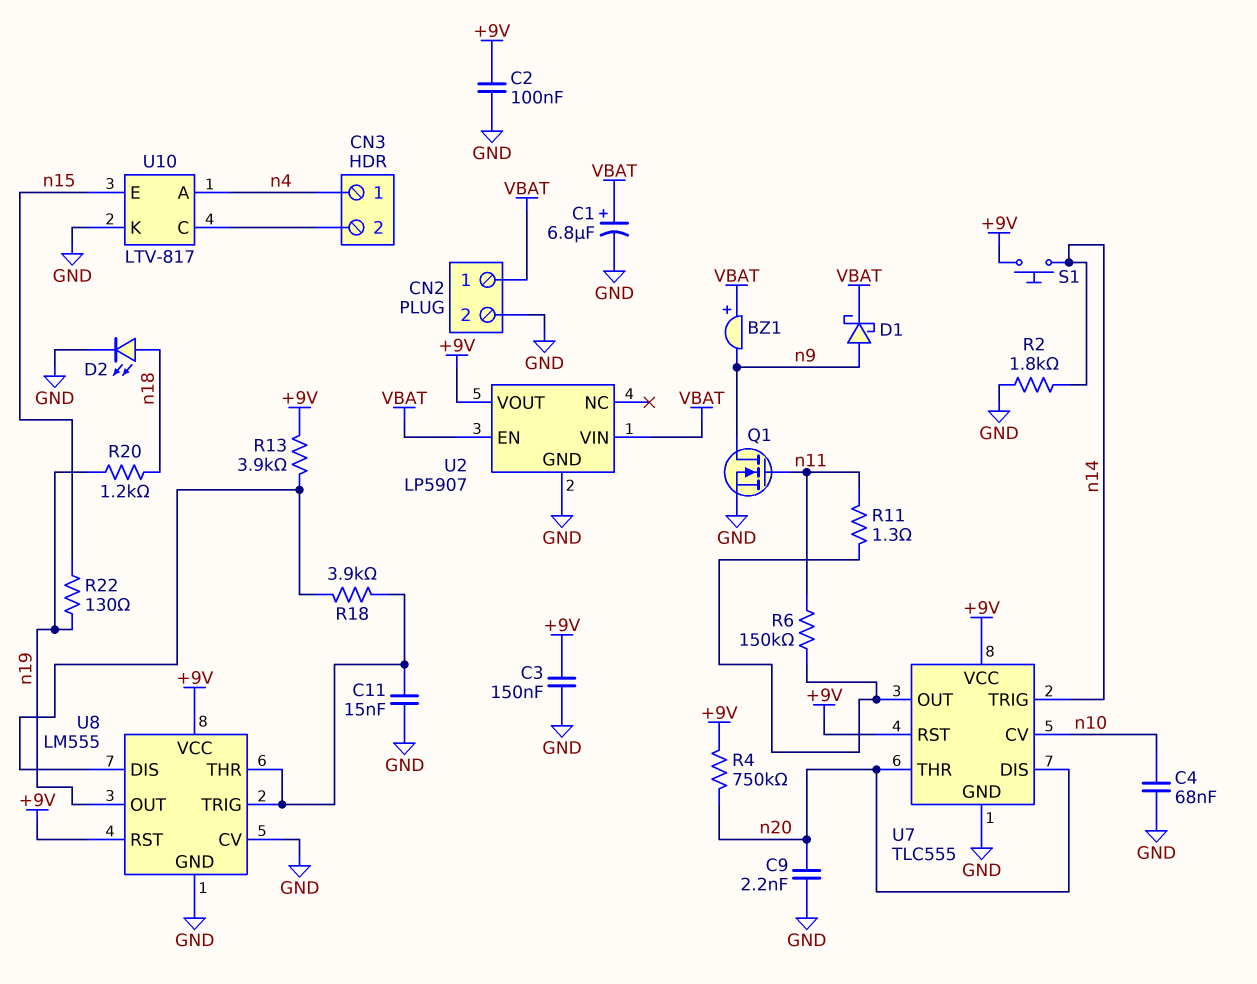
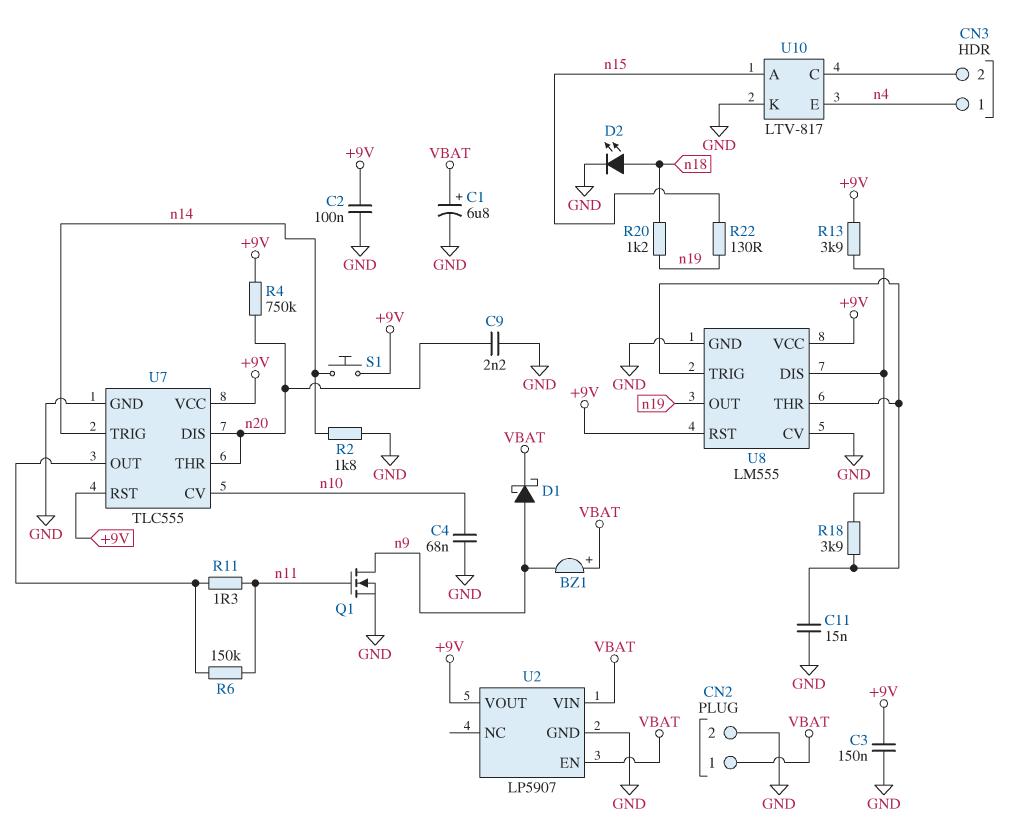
U10 pin A: n4 -> n15
U10 pin E: n15 -> n4

